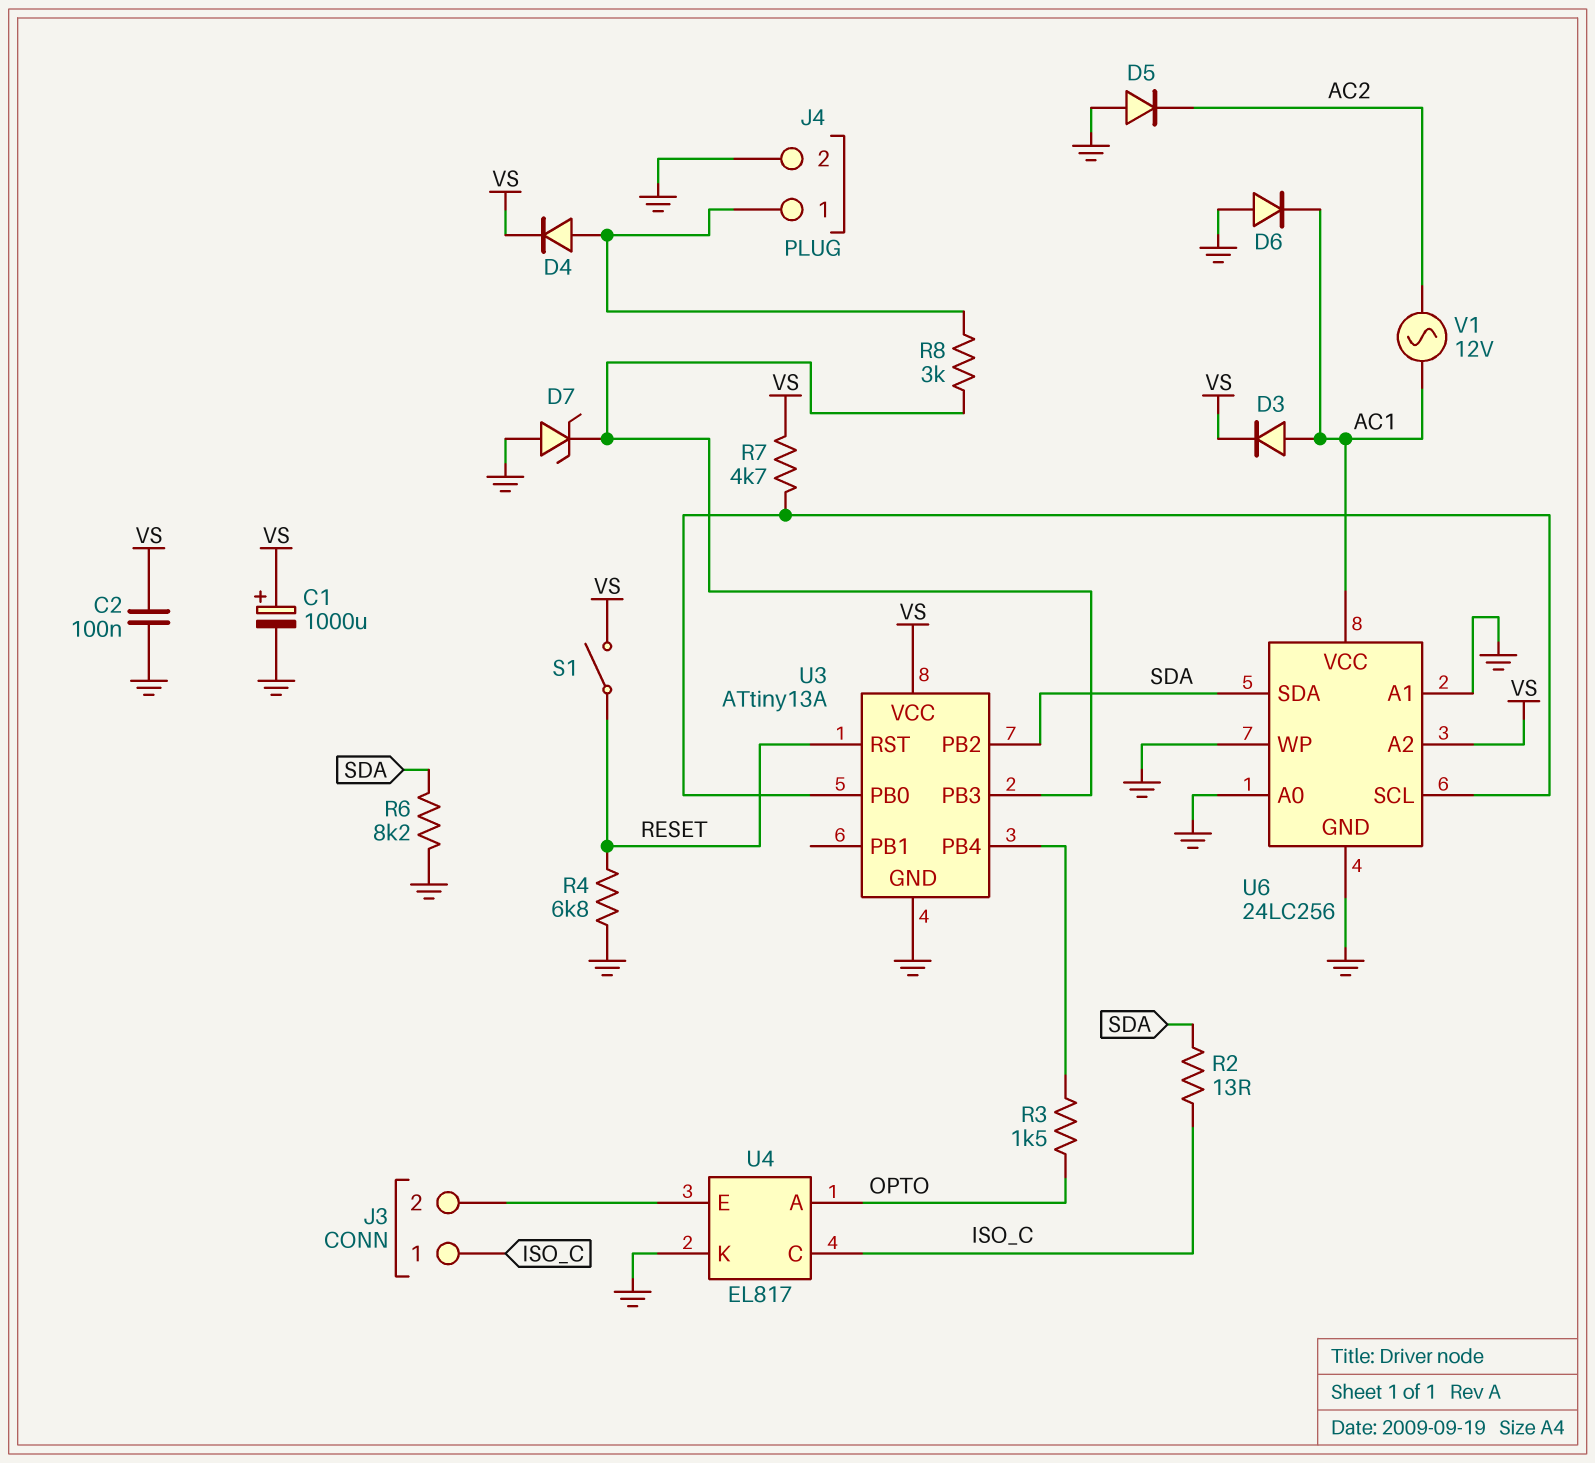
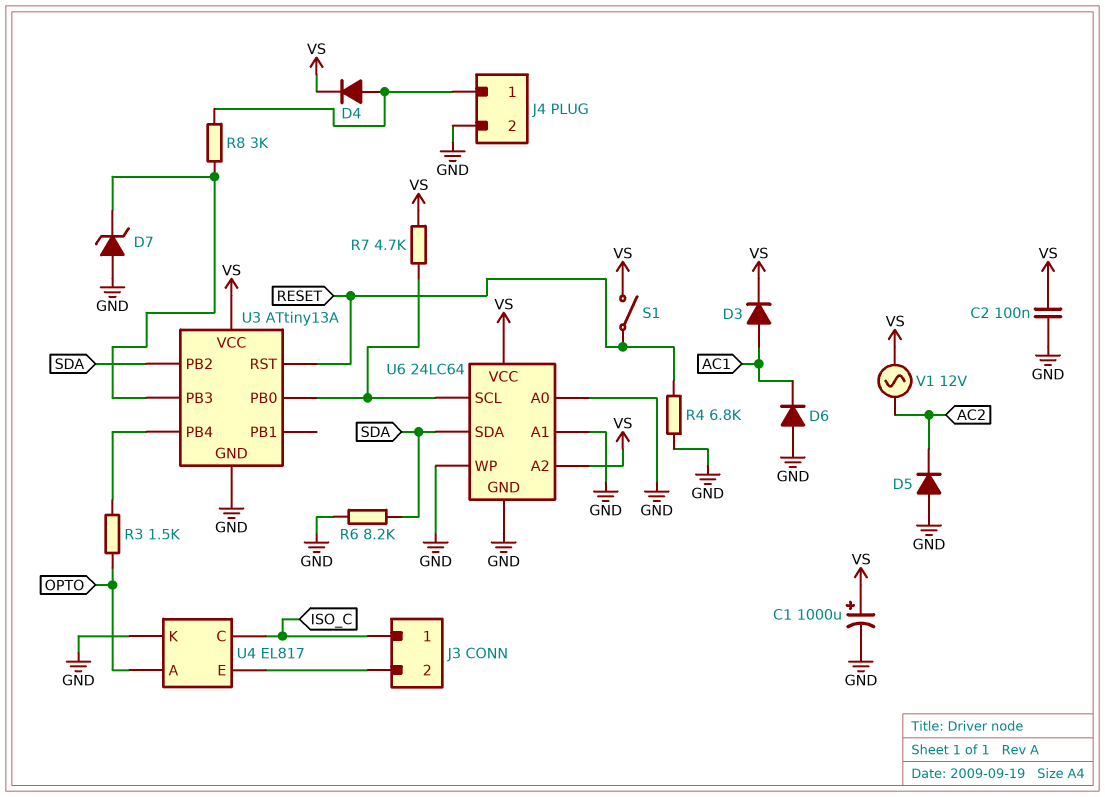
R2: 13 (ISO_C, SDA) -> none
U6: 24LC256 -> 24LC64
U6 pin VCC: AC1 -> VS
V1: AC 12V (AC1, AC2) -> AC 12V (AC2, VS)

